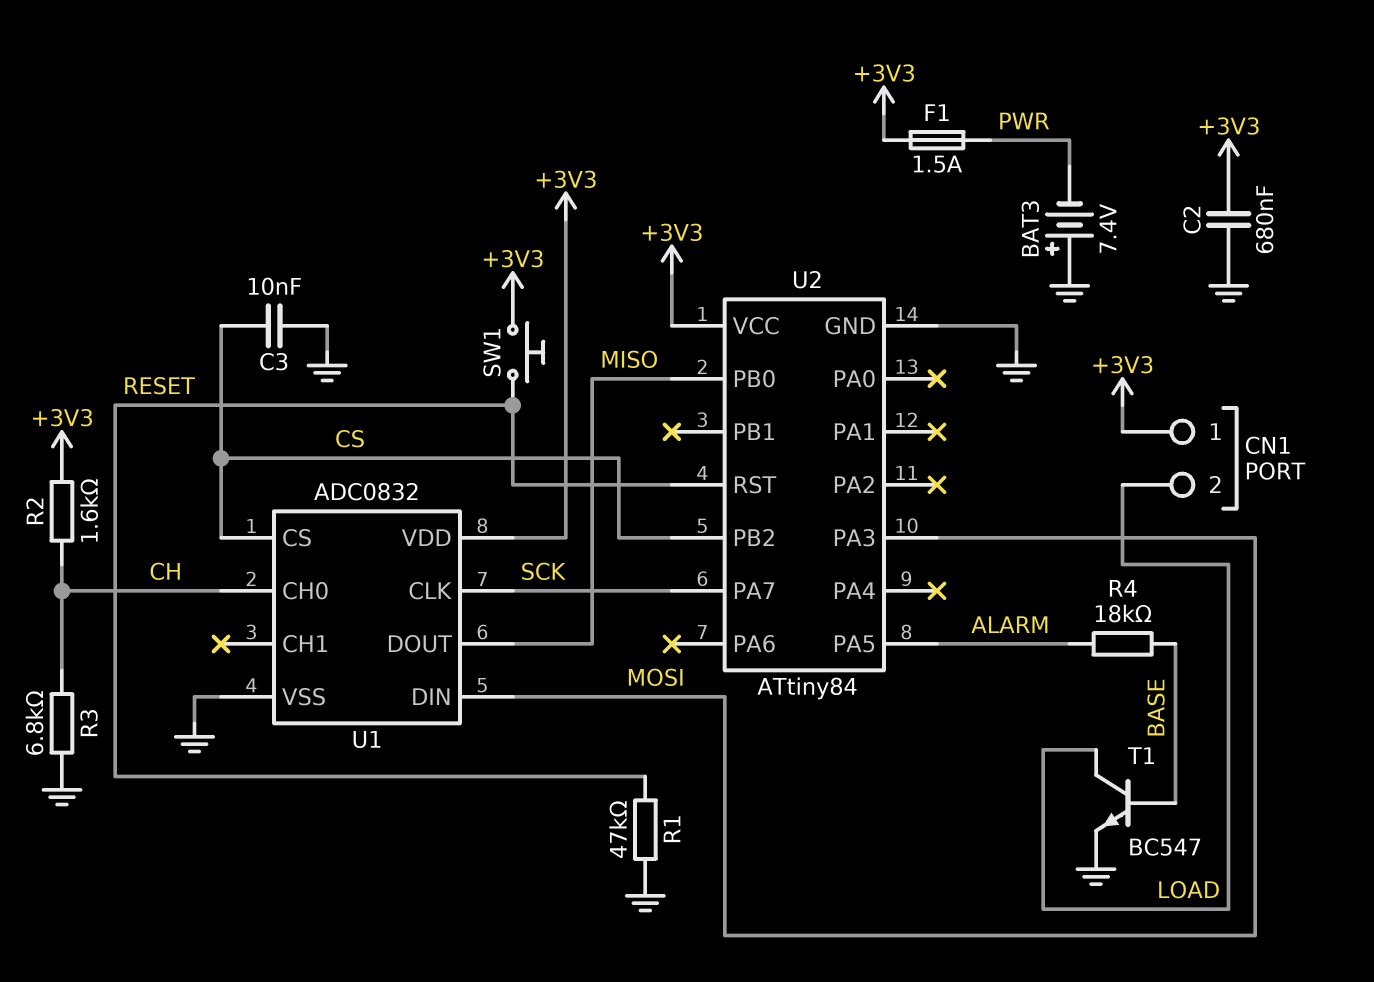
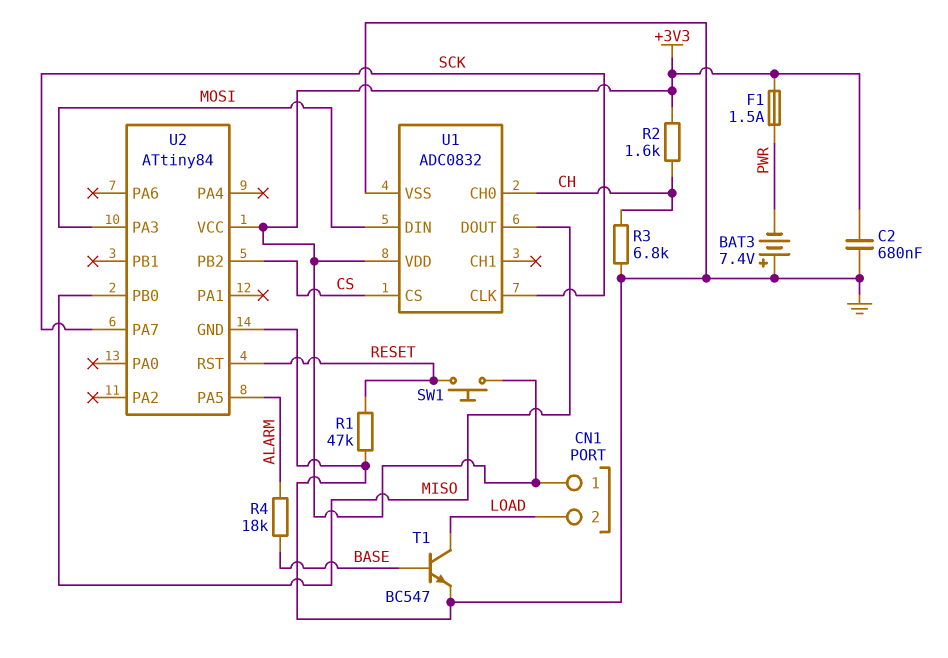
C3: 10nF (CS, GND) -> none

